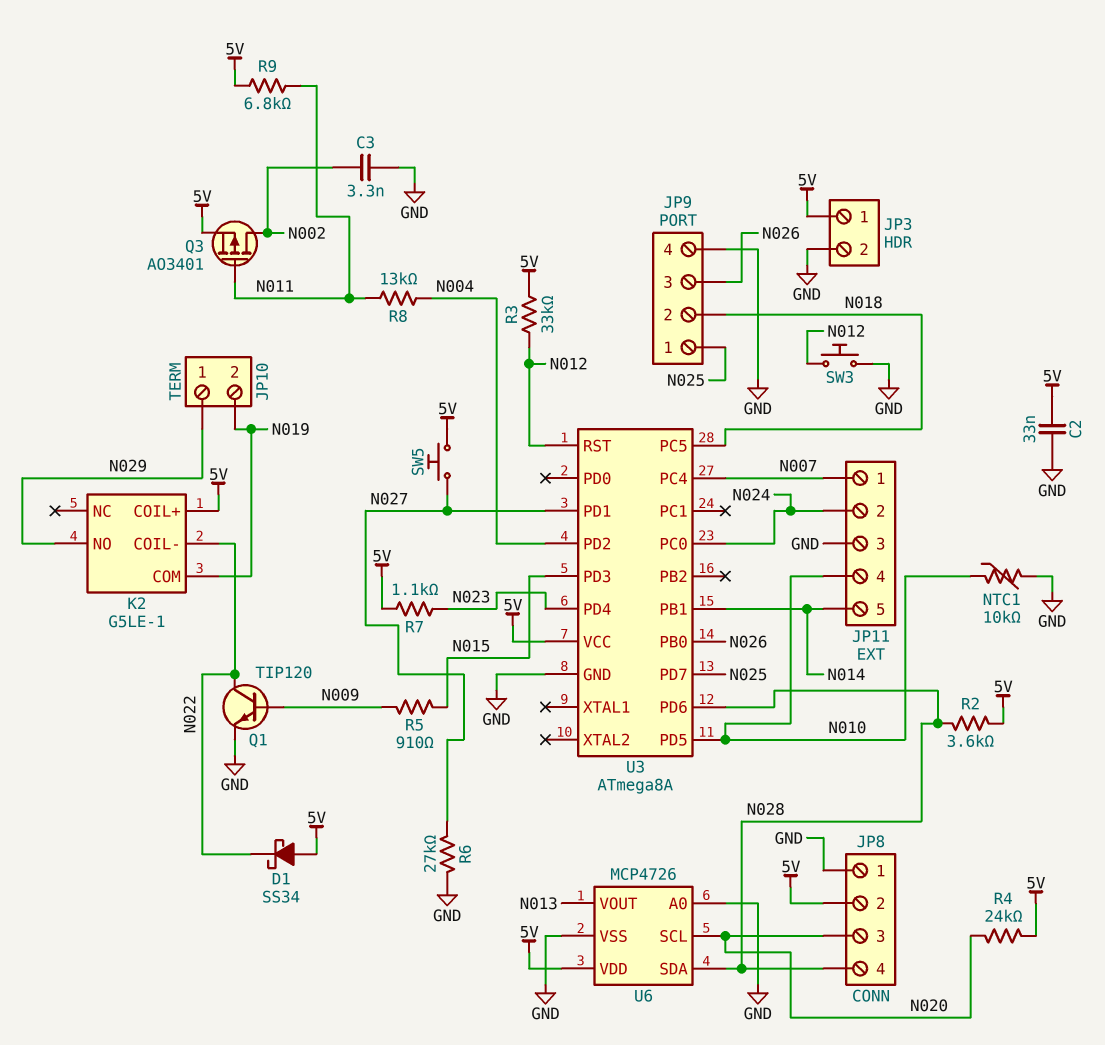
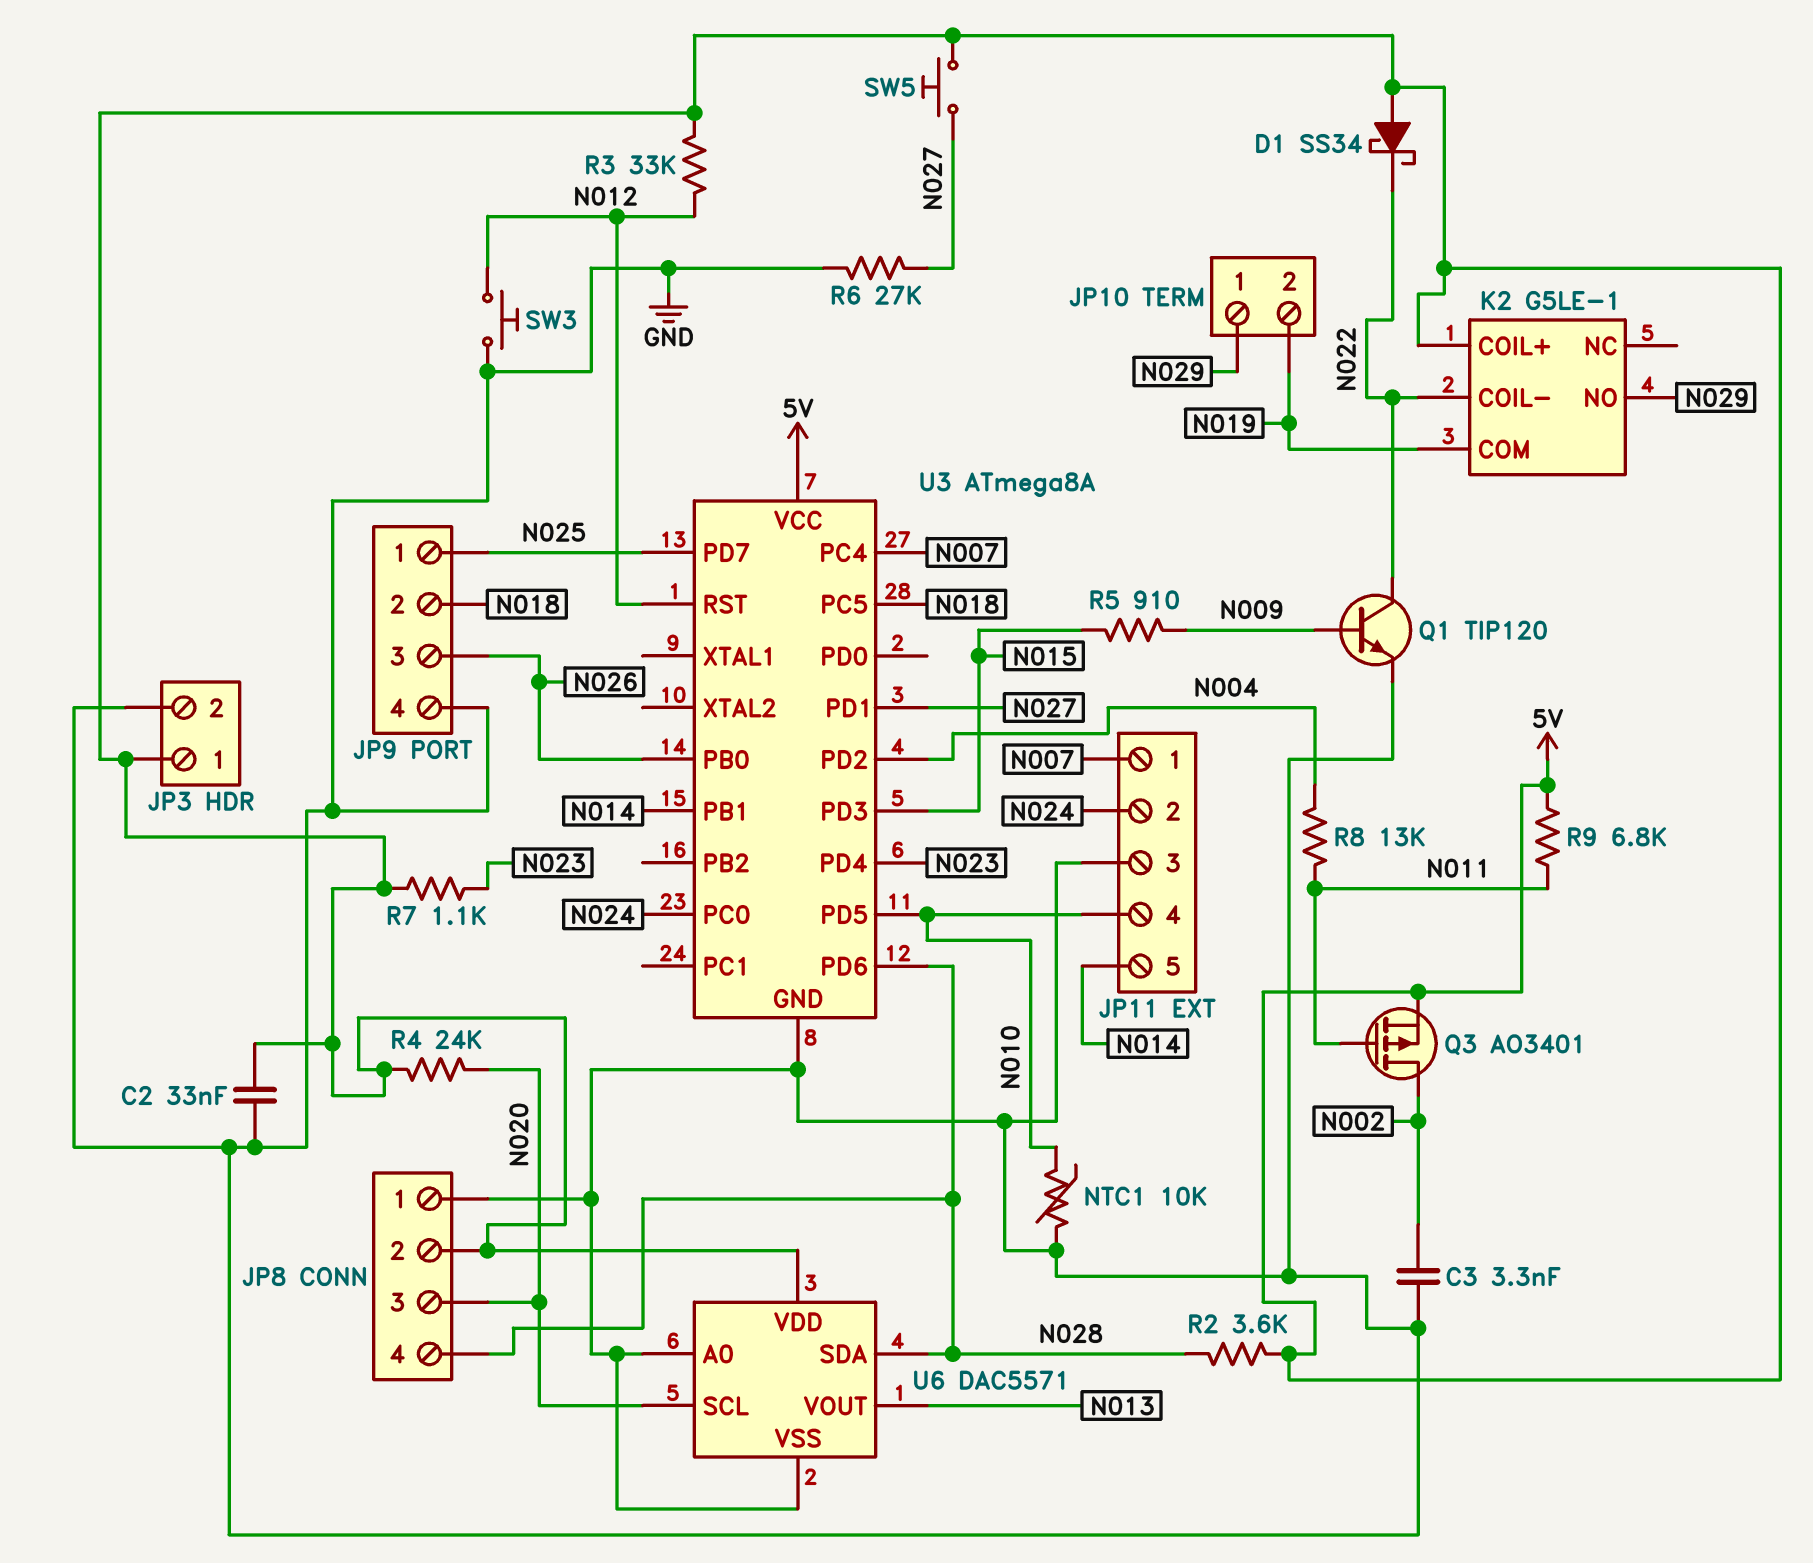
U6: MCP4726 -> DAC5571

